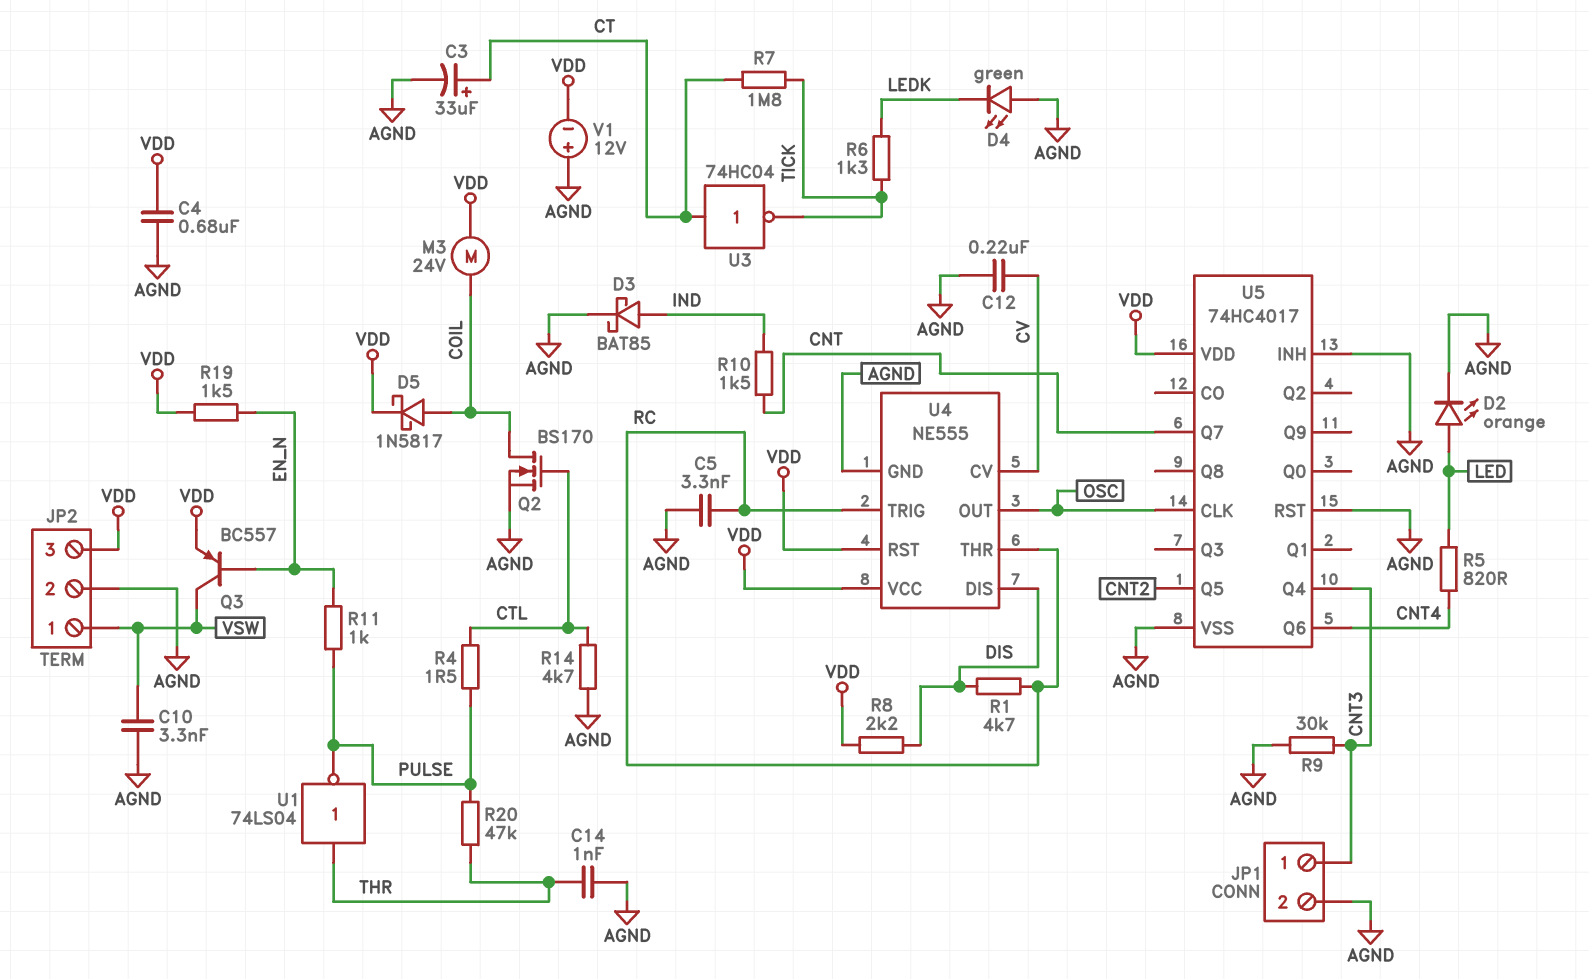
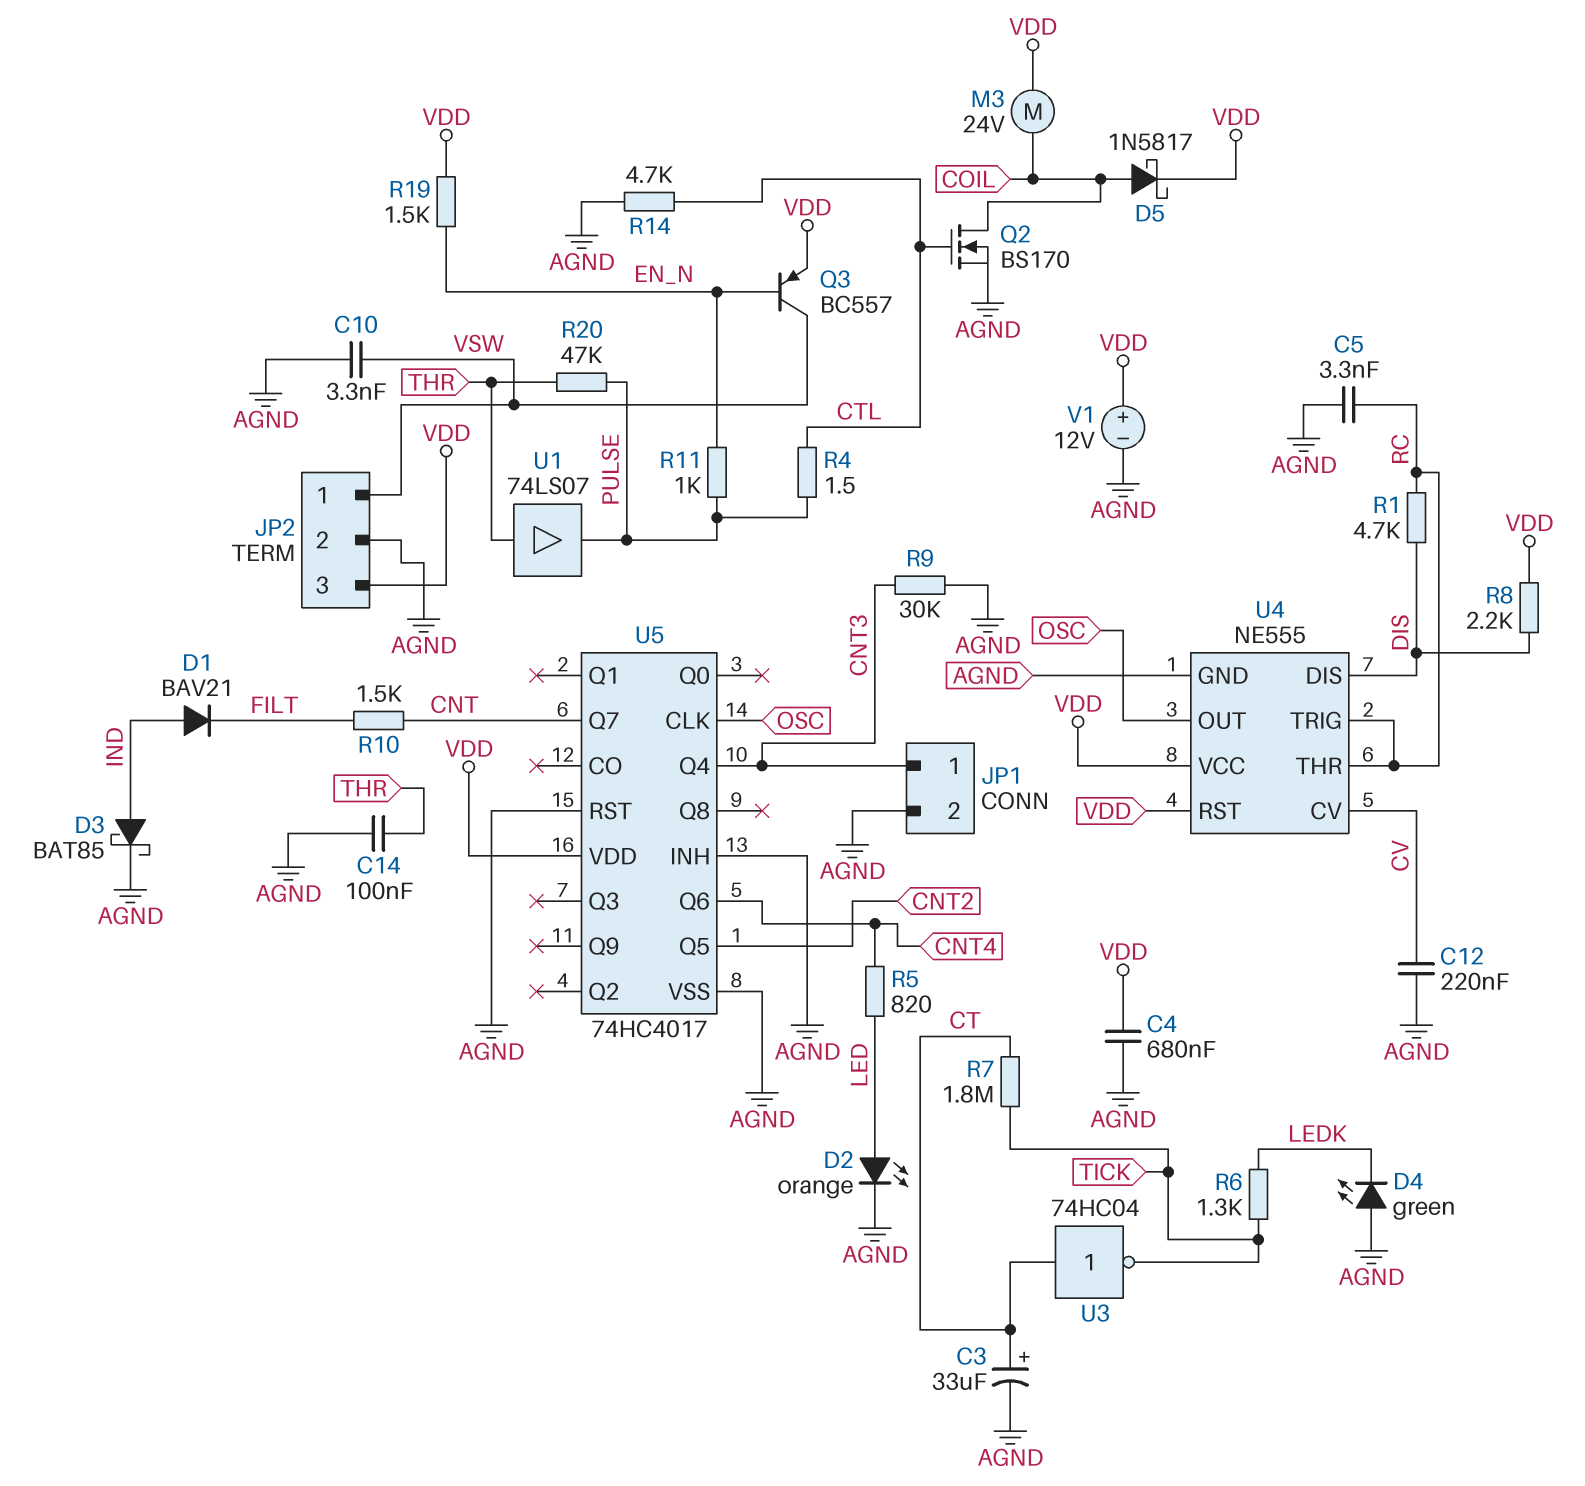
C14: 1nF (AGND, THR) -> 100nF (AGND, THR)
D1: none -> diode BAV21 (A IND, K FILT)
R10: 1.5k (CNT, IND) -> 1.5k (CNT, FILT)
U1: NOT 74LS04 (in THR, out PULSE) -> buffer 74LS07 (in THR, out PULSE)
V1: 12V (plus AGND, minus VDD) -> 12V (plus VDD, minus AGND)

